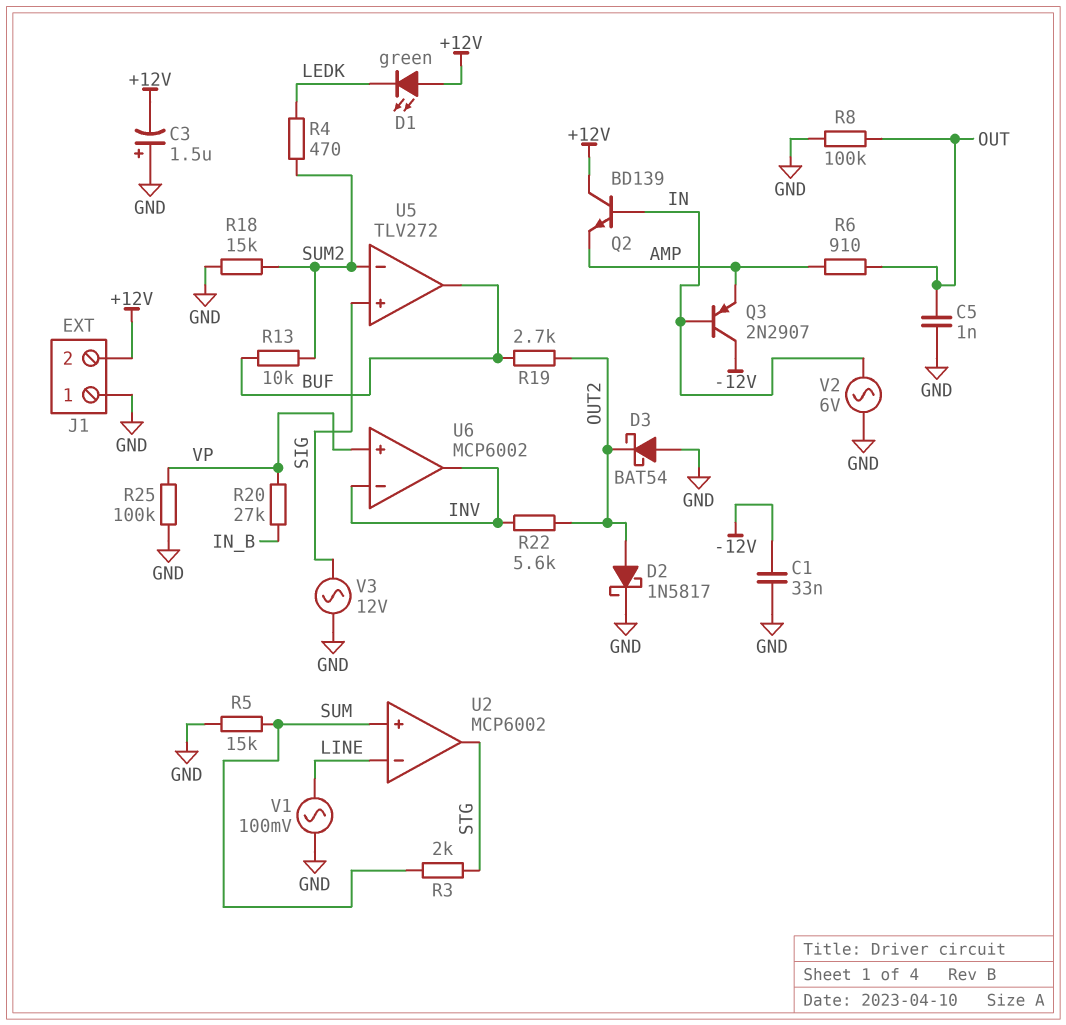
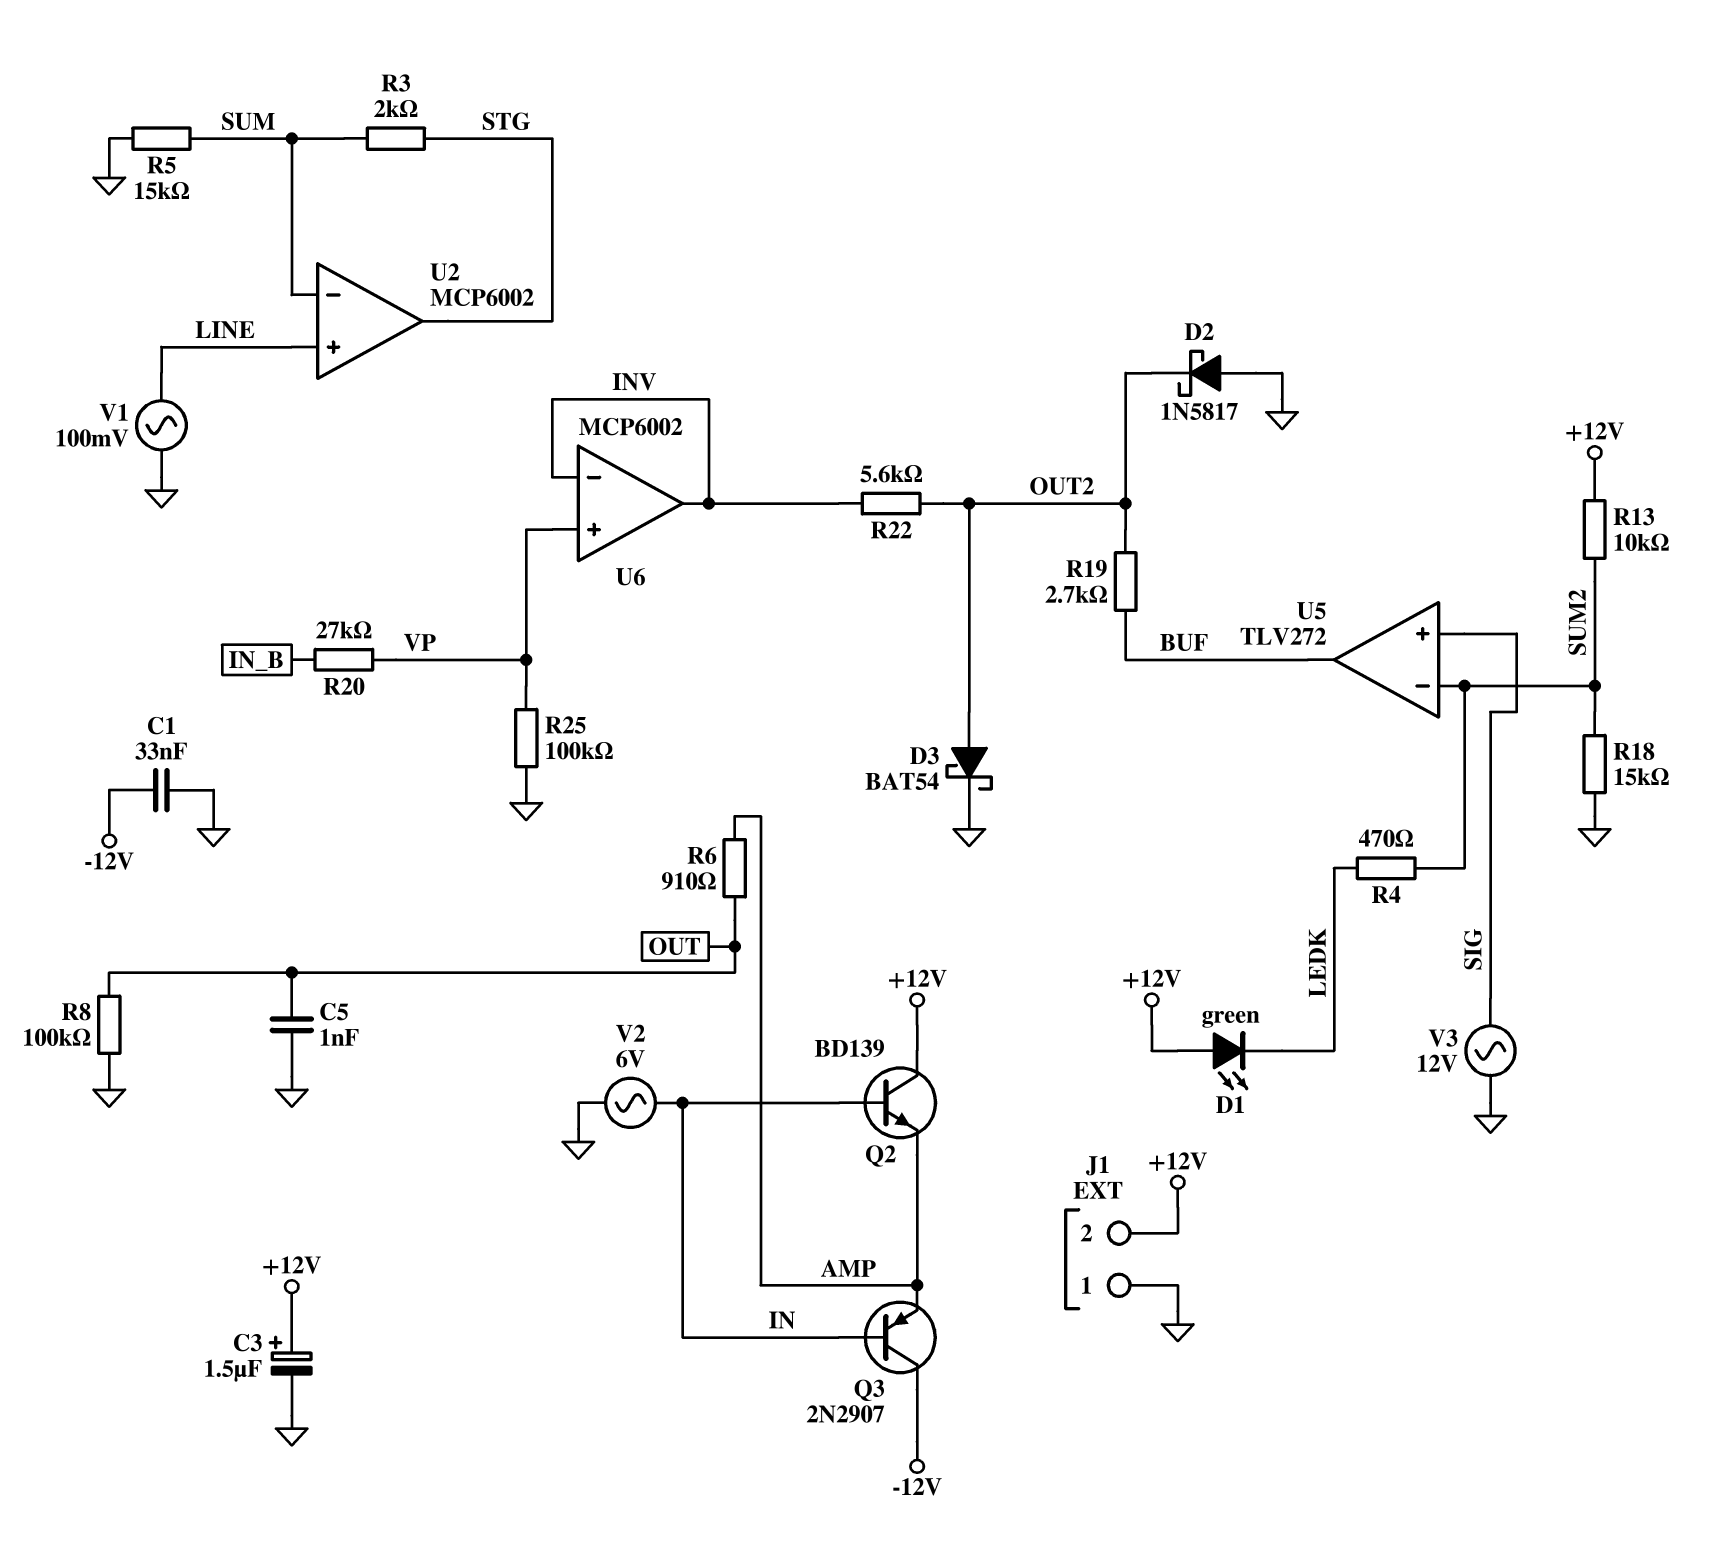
C3: 1.5uF (plus GND, minus +12V) -> 1.5uF (plus +12V, minus GND)
D2: schottky 1N5817 (A OUT2, K GND) -> schottky 1N5817 (A GND, K OUT2)
D3: schottky BAT54 (A GND, K OUT2) -> schottky BAT54 (A OUT2, K GND)
R13: 10k (BUF, SUM2) -> 10k (+12V, SUM2)
U2 pin in+: SUM -> LINE
U2 pin in-: LINE -> SUM

